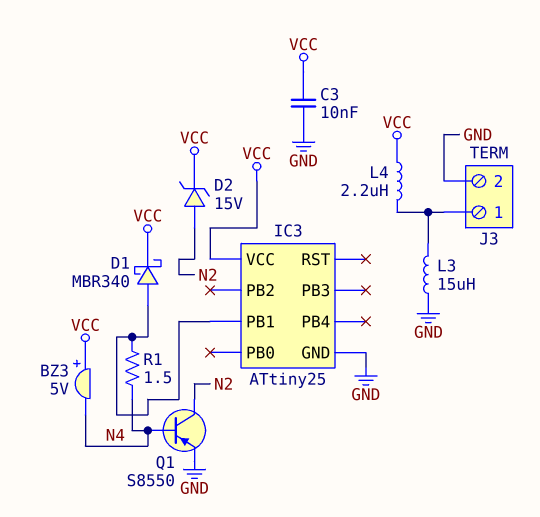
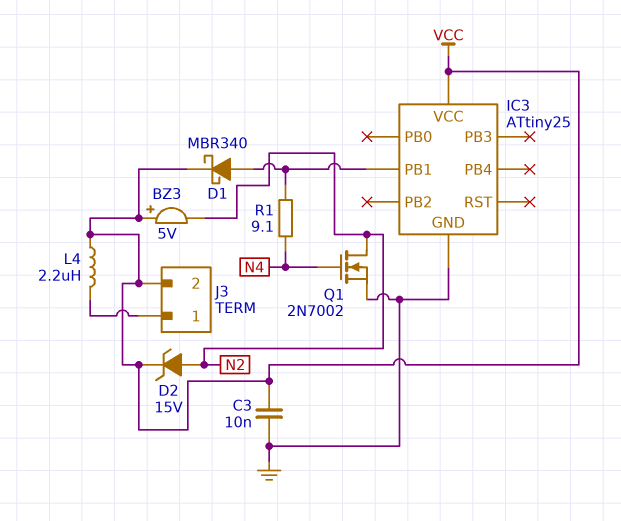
BZ3: buzzer 5V (plus VCC, minus N4) -> buzzer 5V (plus VCC, minus N2)
J3 pin 2: GND -> VCC
L3: 15uH (GND, J3/1) -> none
Q1: PNP S8550 (B N4, C N2, E GND) -> NMOS 2N7002 (G N4, D N2, S GND)
R1: 1.5 (IC3/PB1, N4) -> 9.1 (IC3/PB1, N4)

